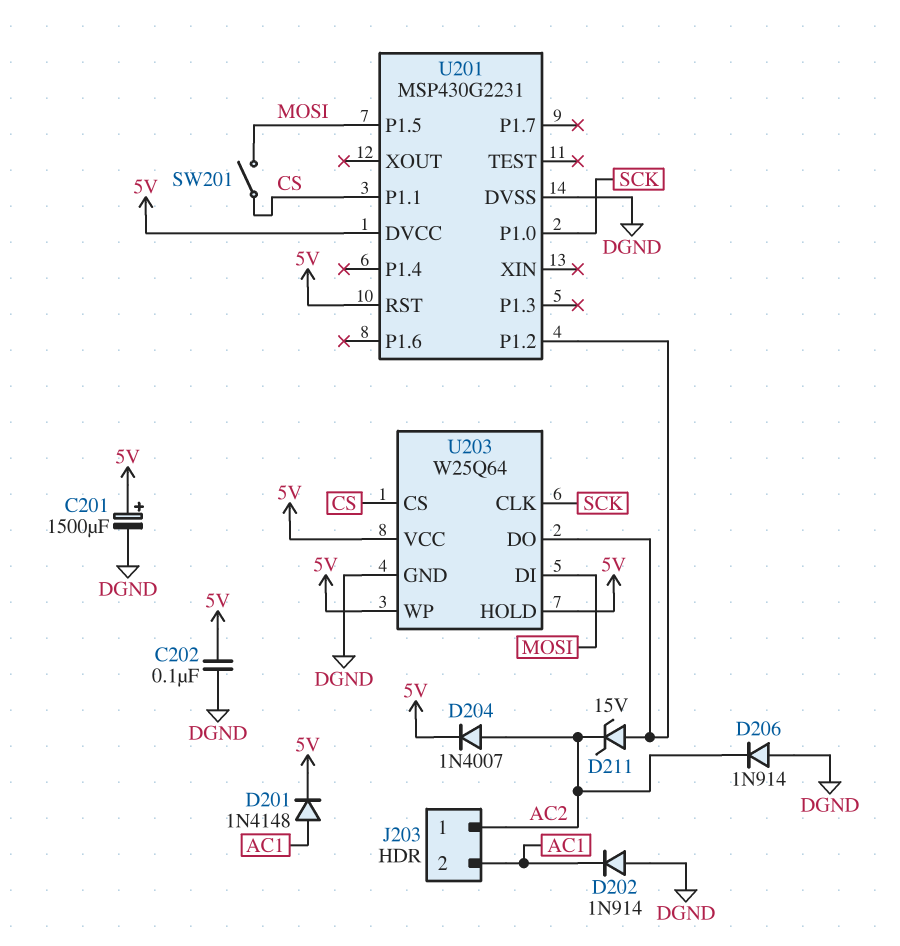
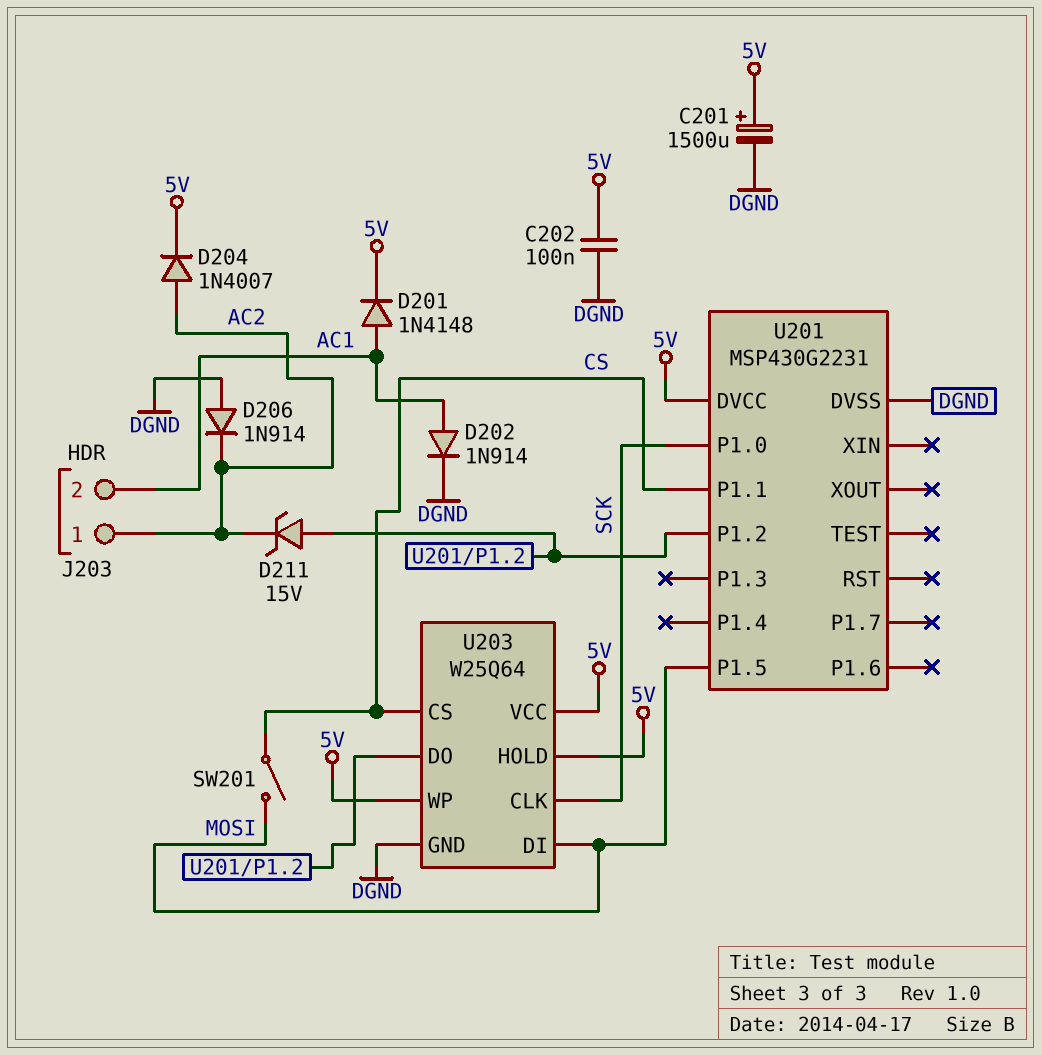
D202: diode 1N914 (A DGND, K AC1) -> diode 1N914 (A AC1, K DGND)
U201 pin RST: 5V -> none

